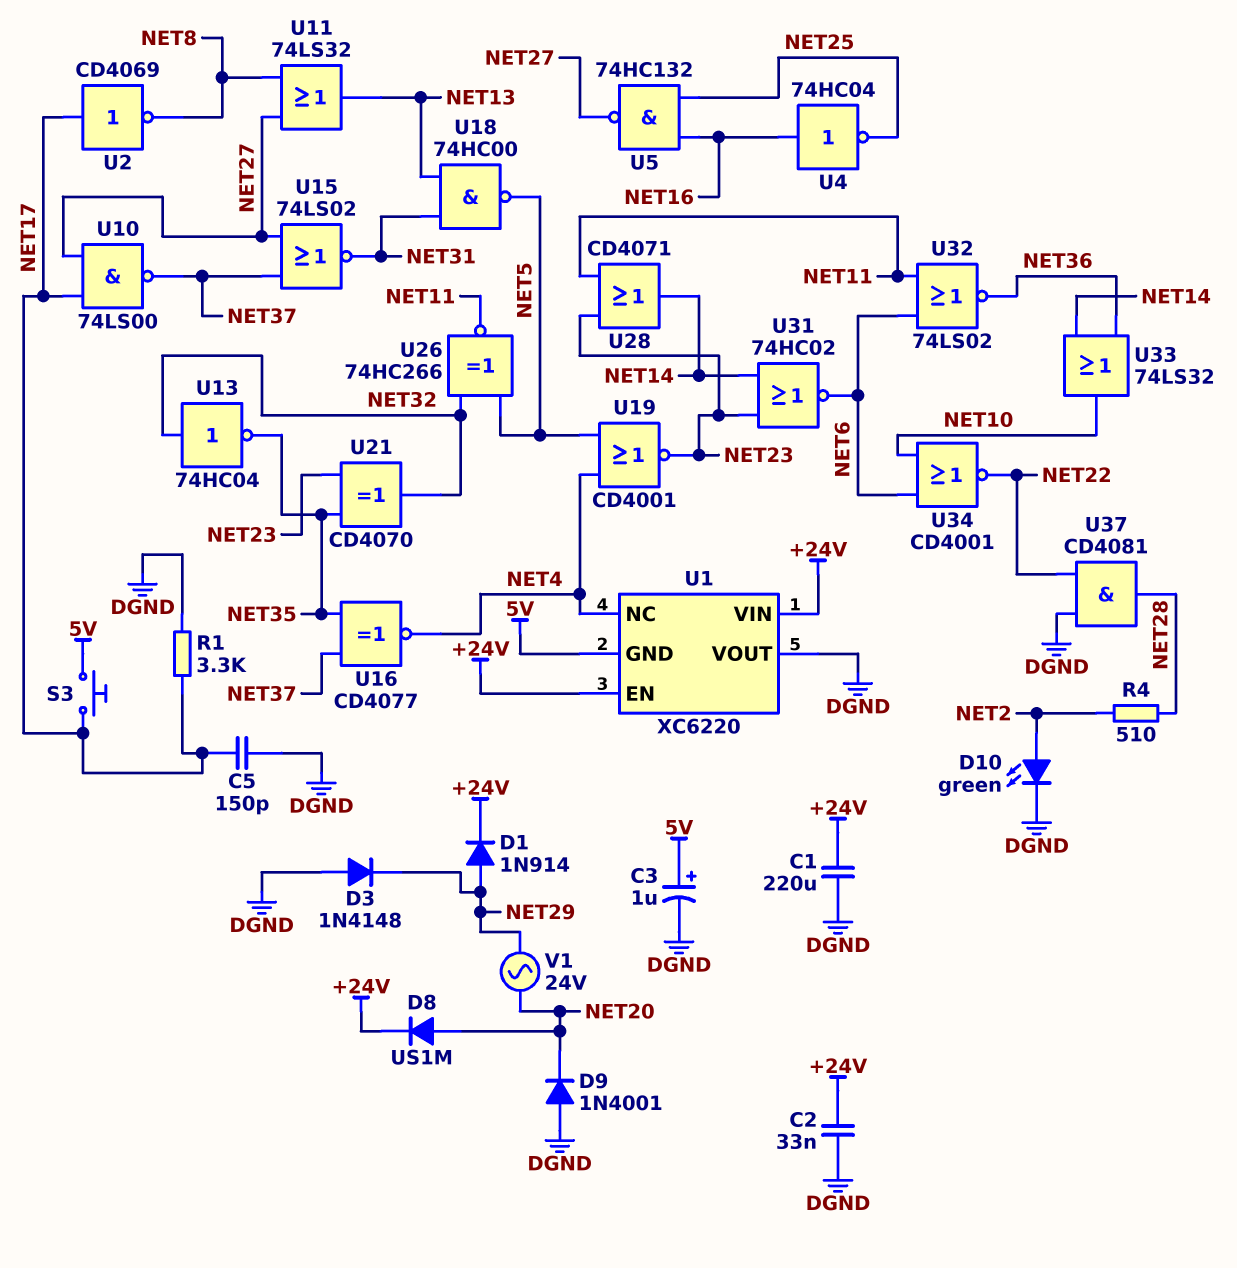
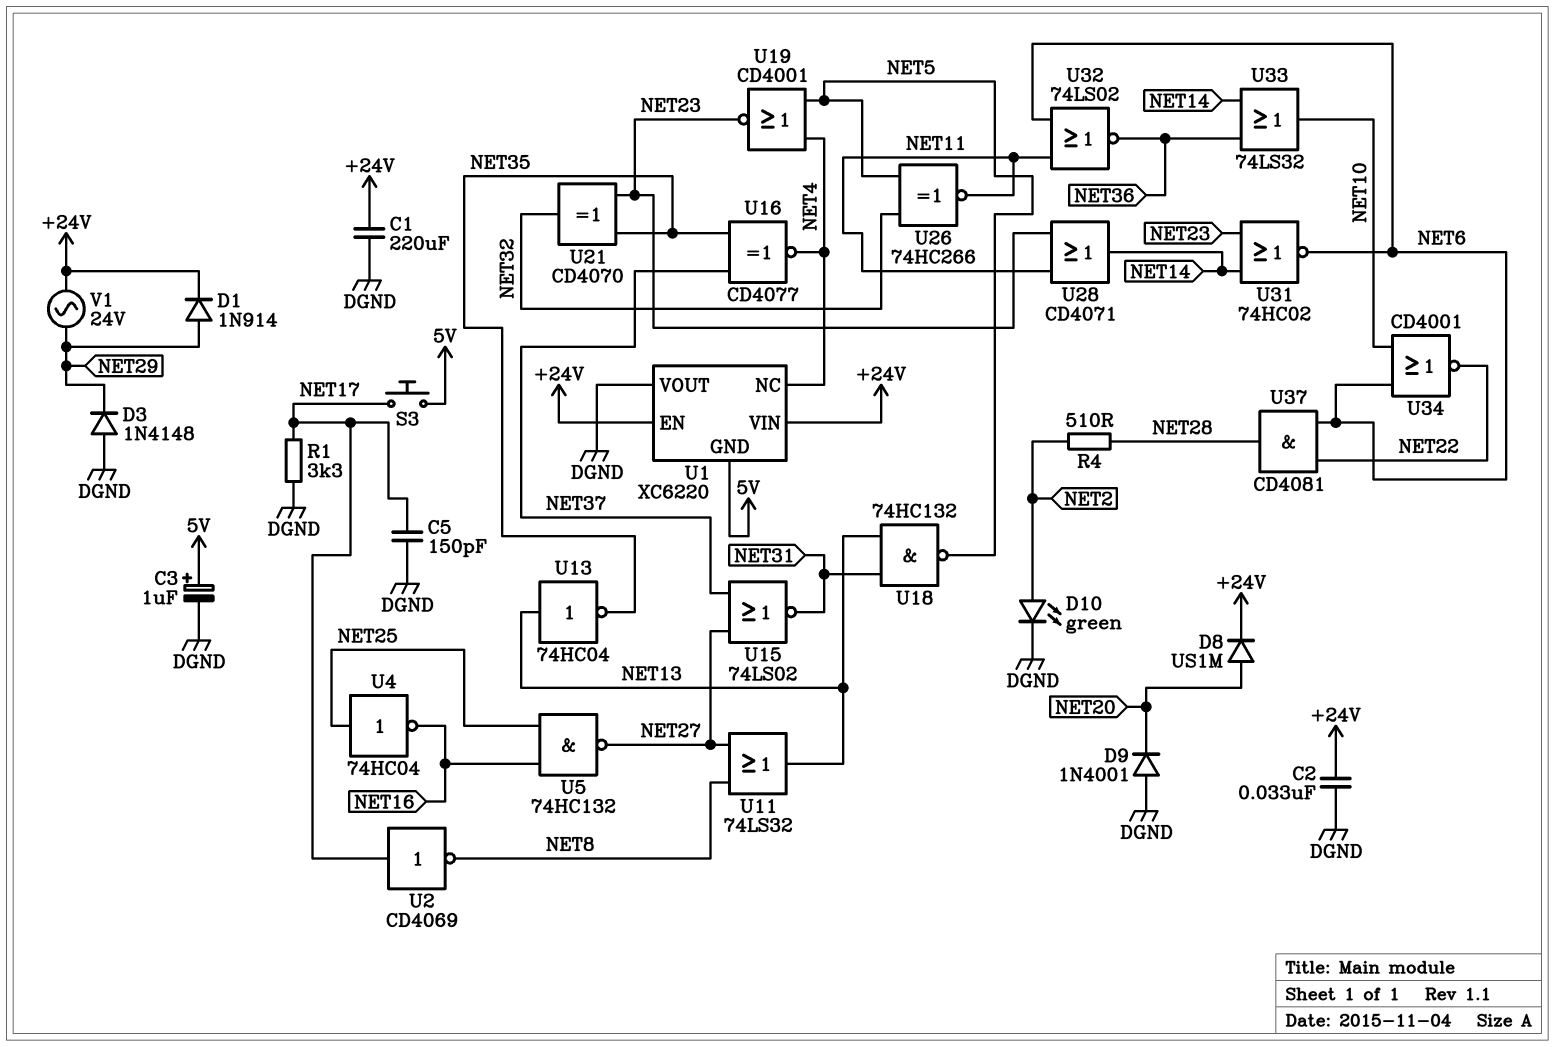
U4: NOT 74HC04 (in NET16, out NET25) -> NOT 74HC04 (in NET25, out NET16)
U10: NAND 74LS00 (in NET17, in NET27, out NET37) -> none
U13: NOT 74HC04 (in NET32, out NET35) -> NOT 74HC04 (in NET13, out NET35)
U18: NAND 74HC00 (in NET13, in NET31, out NET5) -> NAND 74HC132 (in NET13, in NET31, out NET5)
U37: AND CD4081 (in DGND, in NET22, out NET28) -> AND CD4081 (in NET6, in NET22, out NET28)
V1: AC 24V (NET20, NET29) -> AC 24V (+24V, NET29)

